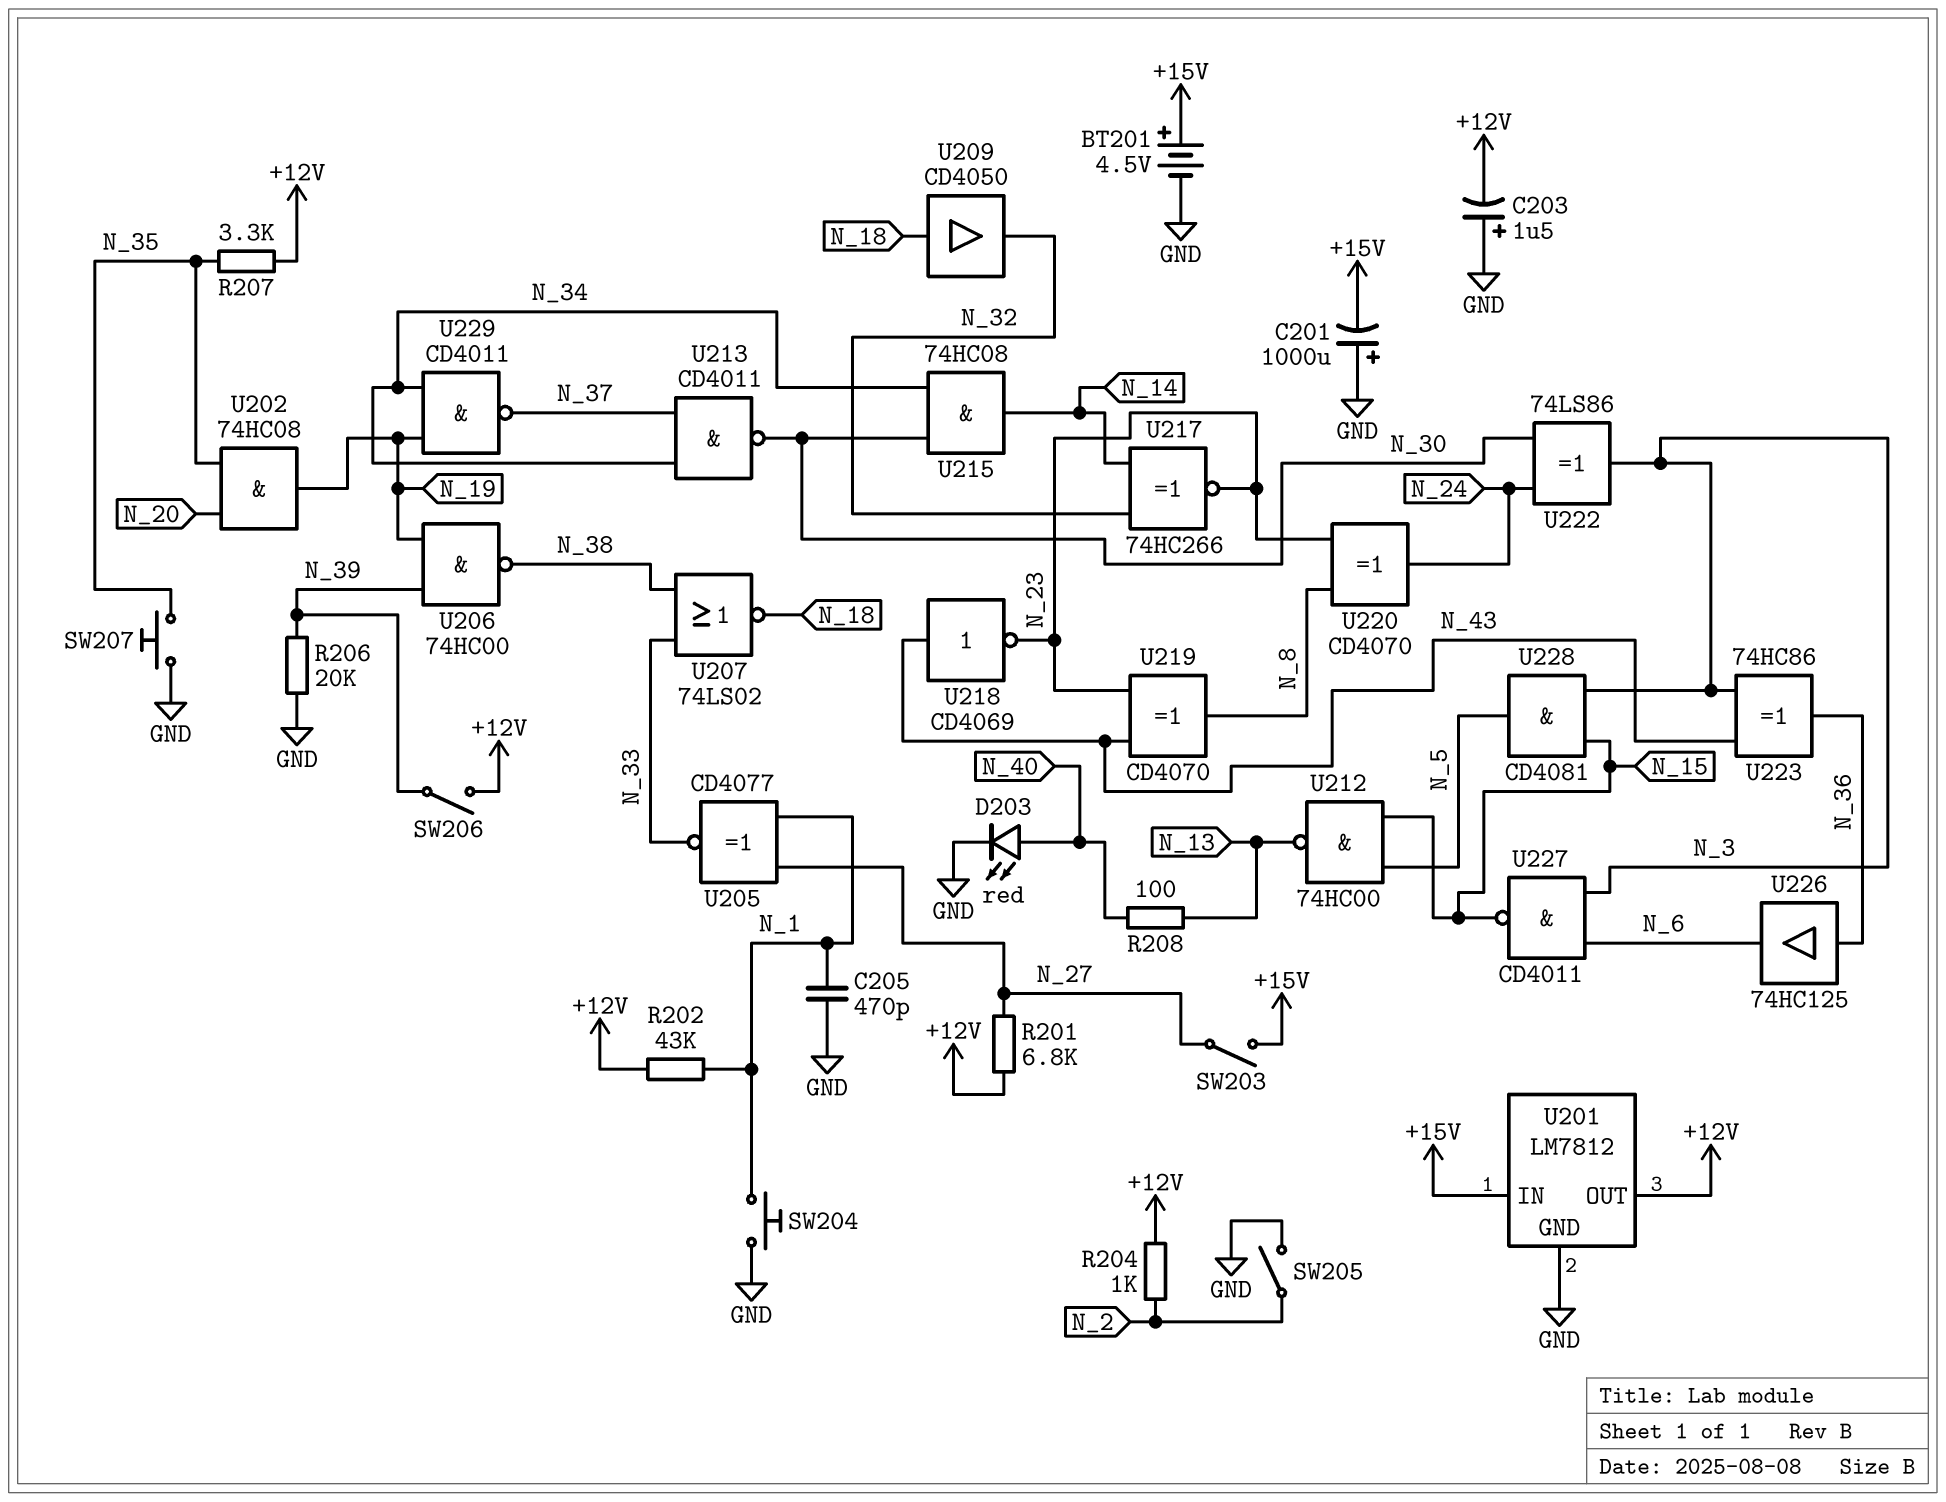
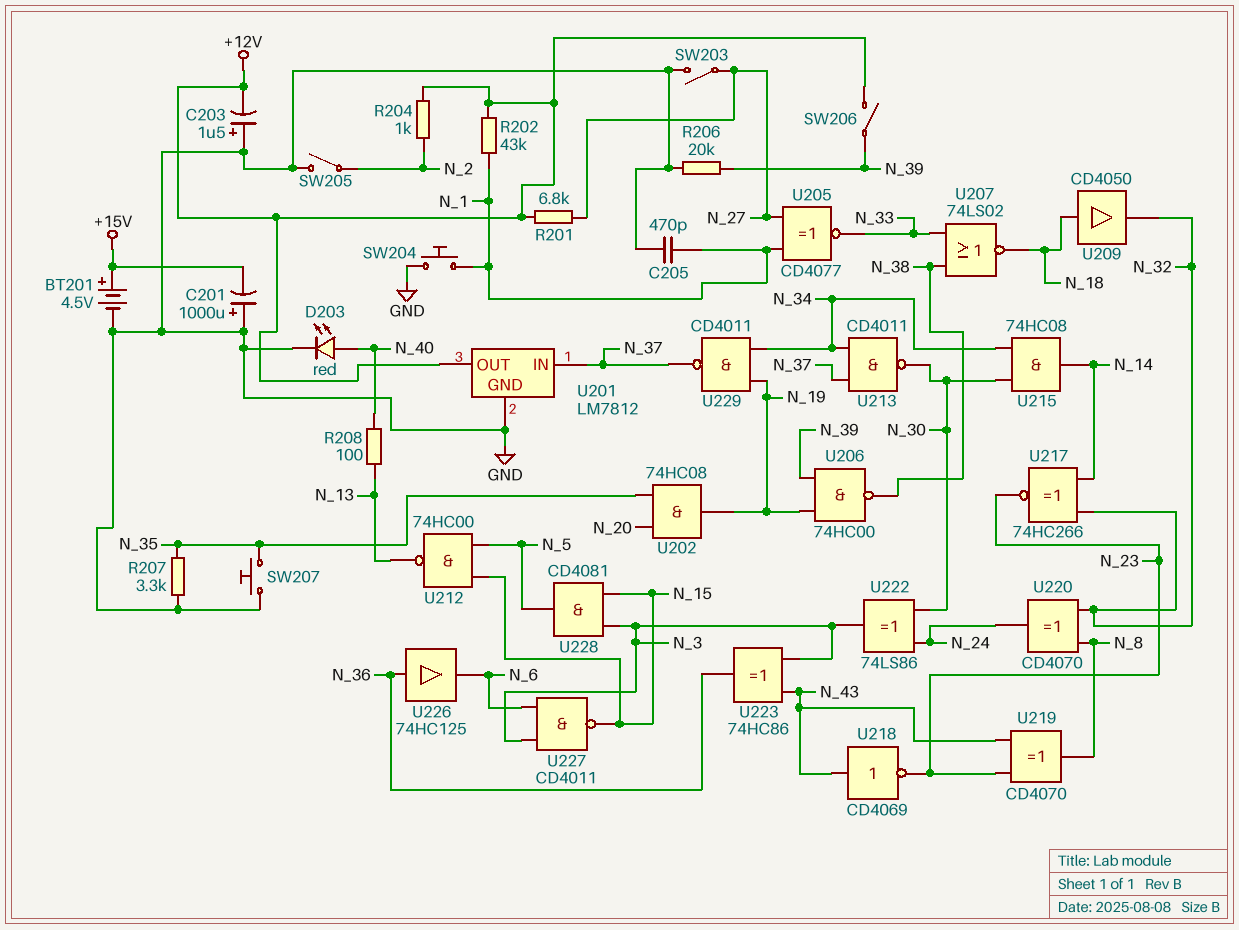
R207: 3.3k (+12V, N_35) -> 3.3k (GND, N_35)
SW203: switch (+15V, N_27) -> switch (GND, N_27)
U201 pin IN: +15V -> N_37
U220: XOR CD4070 (in N_8, in N_23, out N_24) -> XOR CD4070 (in N_8, in N_32, out N_24)

